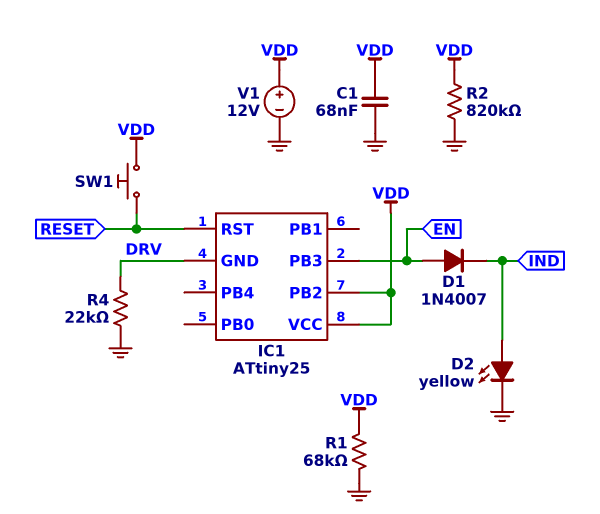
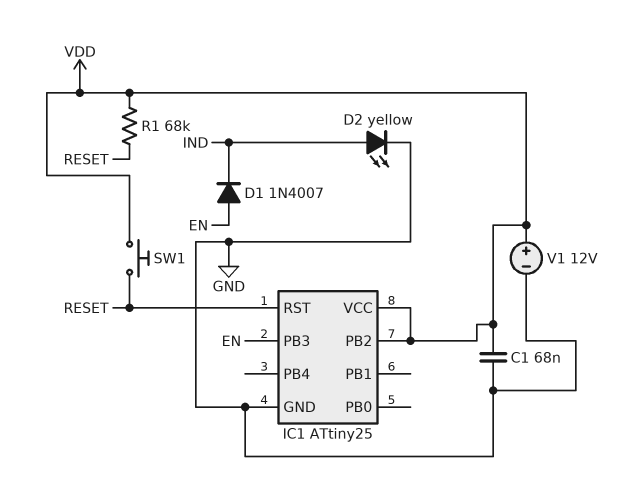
IC1 pin GND: DRV -> GND
R1: 68k (GND, VDD) -> 68k (RESET, VDD)
R2: 820k (GND, VDD) -> none
R4: 22k (DRV, GND) -> none

